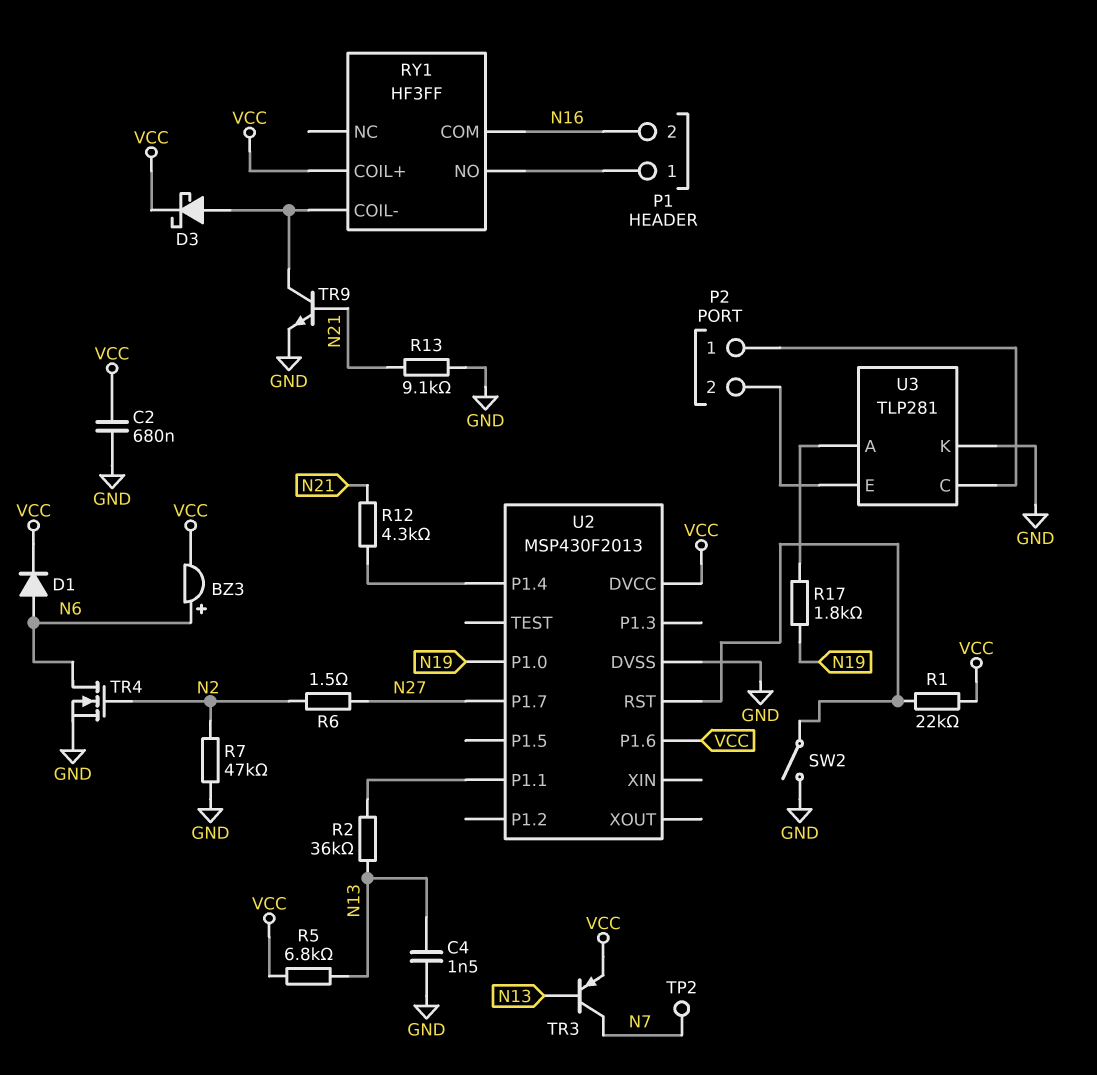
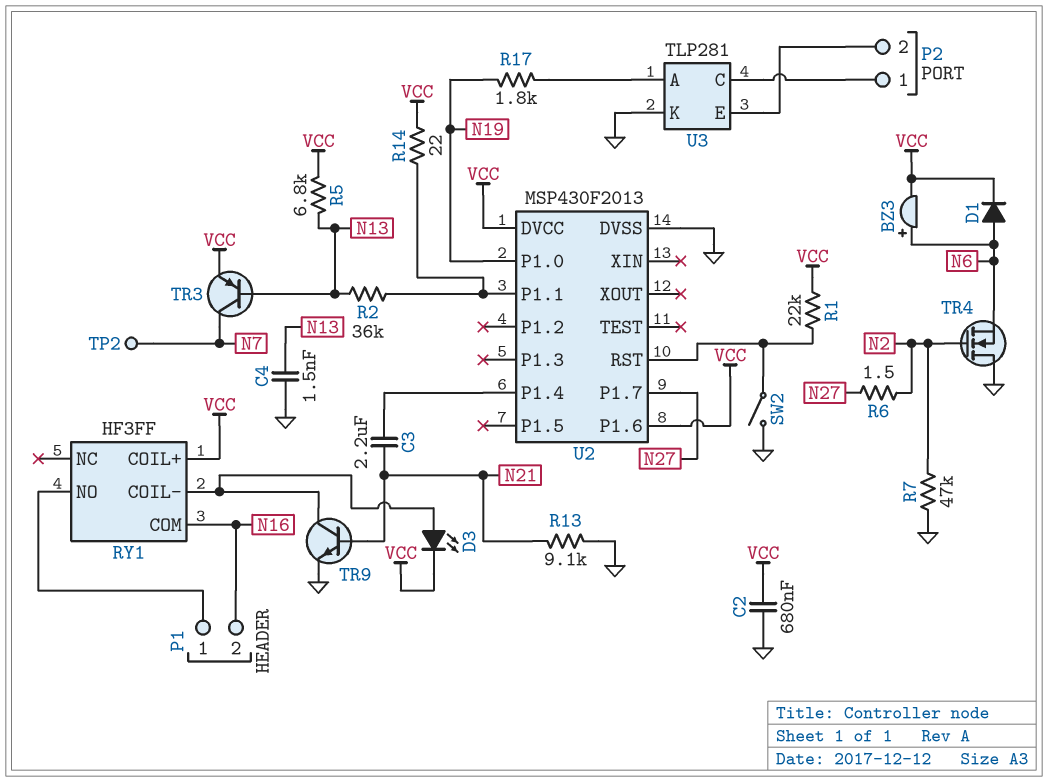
C3: none -> 2.2uF (N21, U2/P1.4)
D3: schottky (A RY1/COIL-, K VCC) -> LED (A RY1/COIL-, K VCC)
R12: 4.3k (N21, U2/P1.4) -> none
R14: none -> 22 (U2/P1.1, VCC)
TR4: NMOS (G N2, D N6, S GND) -> NMOS (G N2, D GND, S N6)

